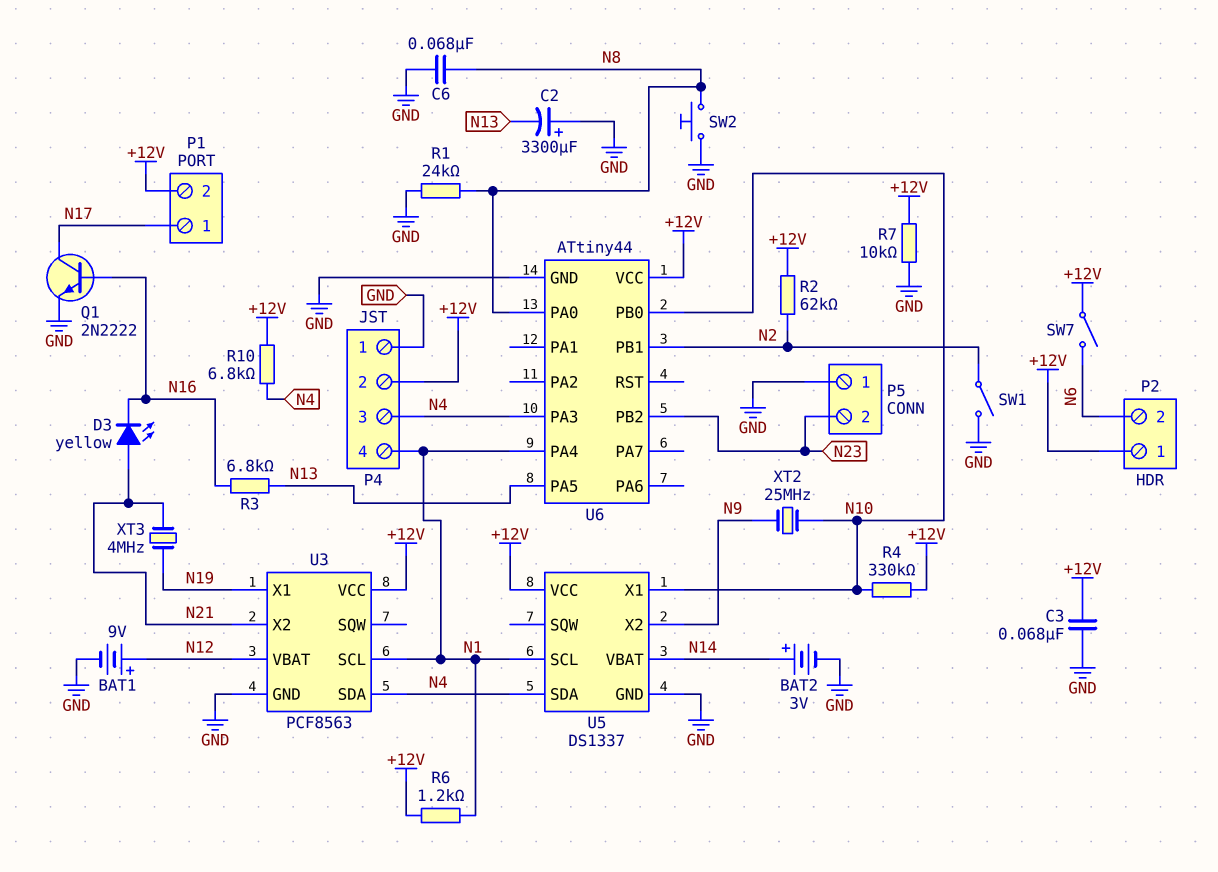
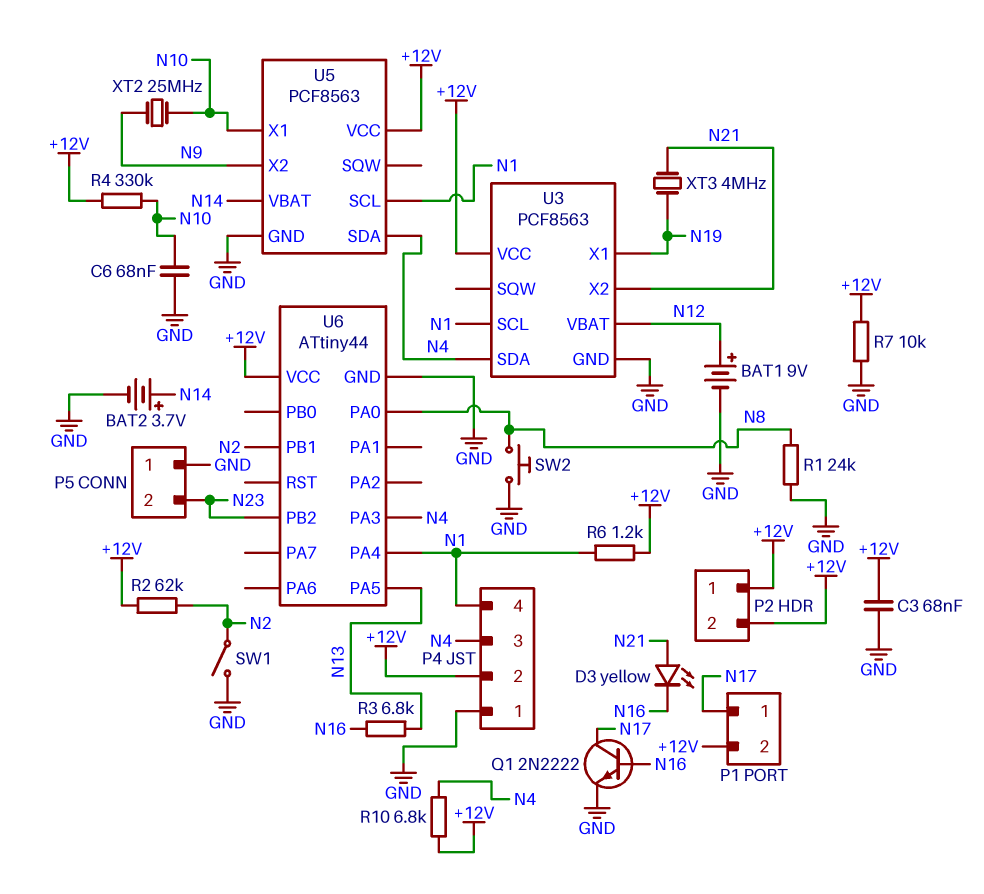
BAT2: 3V (plus N14, minus GND) -> 3.7V (plus N14, minus GND)
C2: 3300uF (plus GND, minus N13) -> none
C6: 68nF (GND, N8) -> 68nF (GND, N10)
P2 pin 2: N6 -> +12V
SW7: switch (+12V, N6) -> none
U5: DS1337 -> PCF8563
U6 pin PB0: N10 -> none

